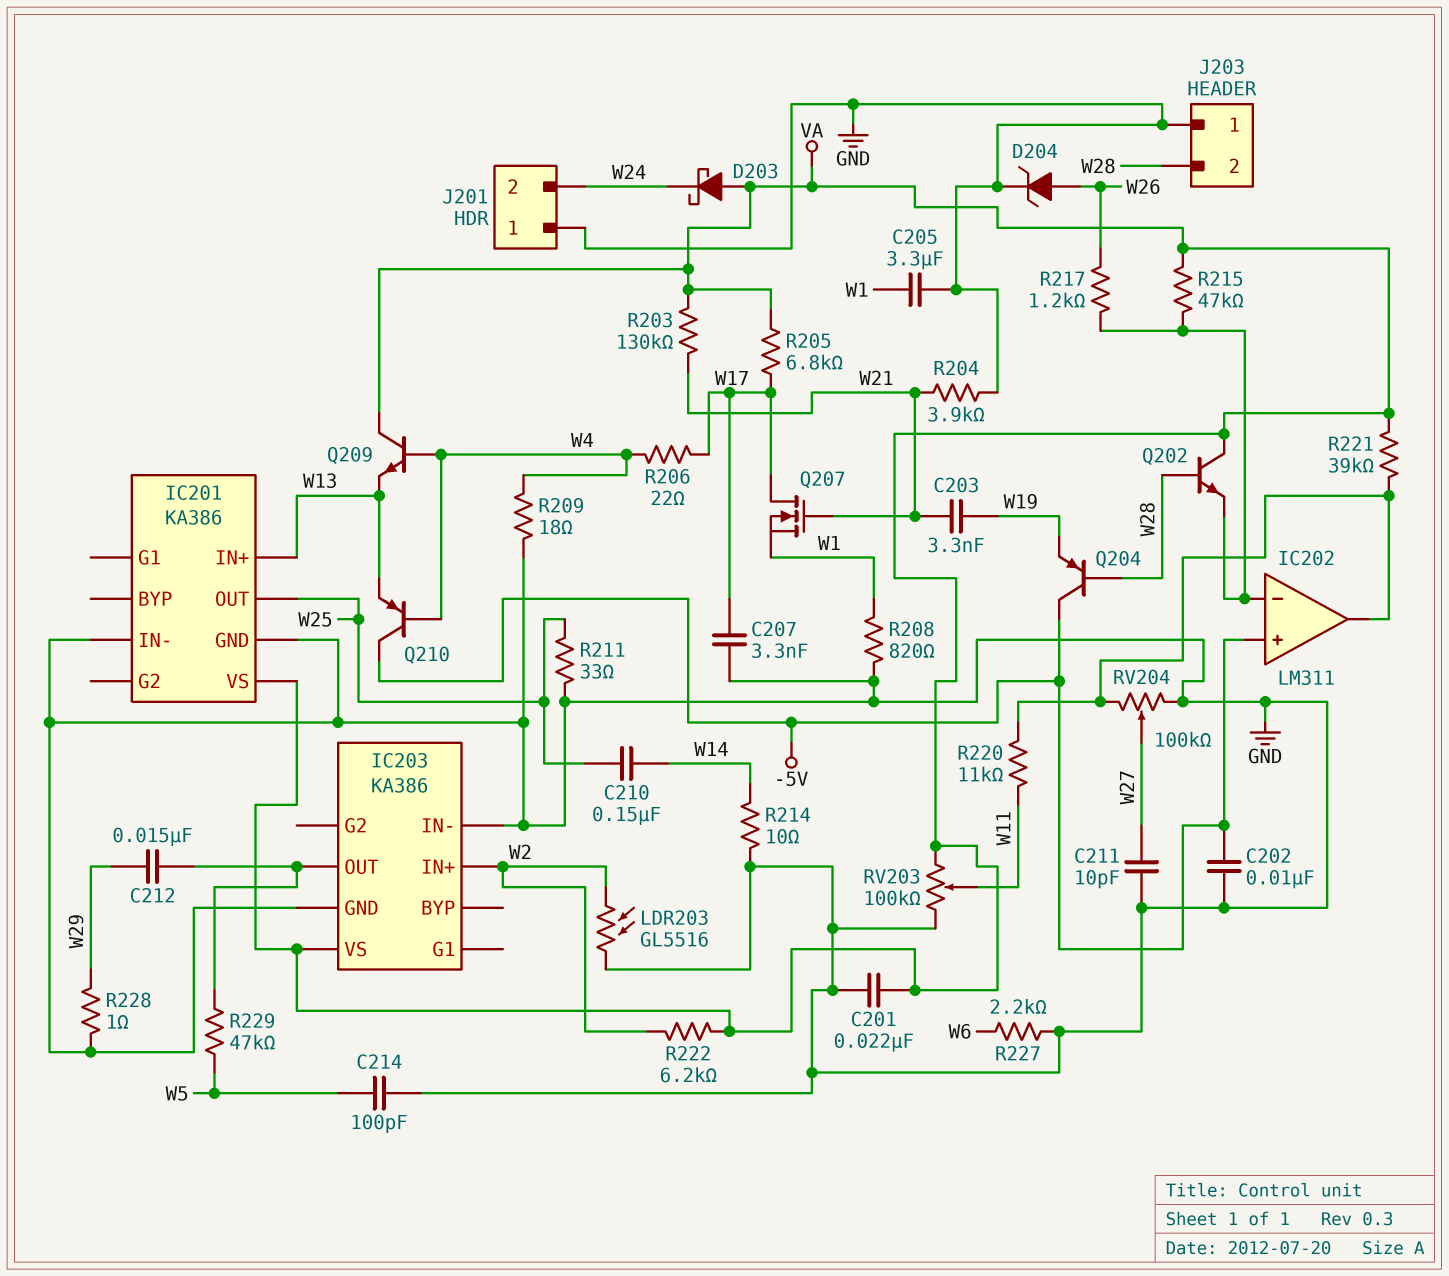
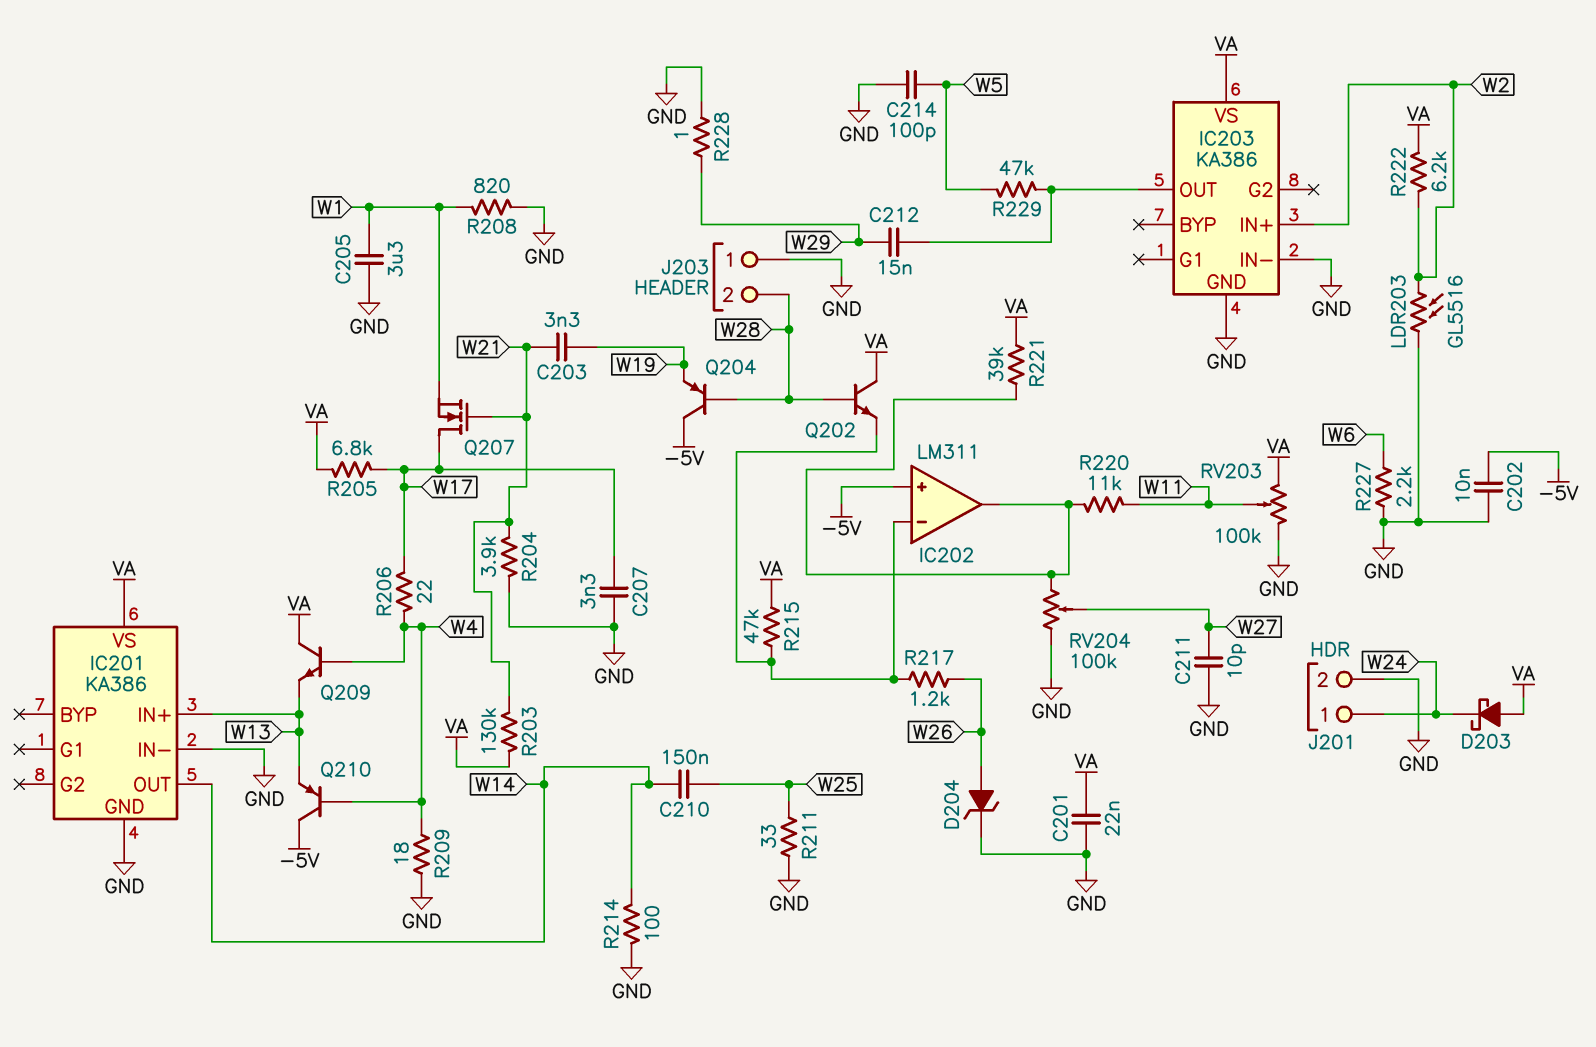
IC201 pin OUT: W25 -> W14
J201 pin 1: GND -> W24
J201 pin 2: W24 -> GND
R214: 10 (GND, W14) -> 100 (GND, W14)

